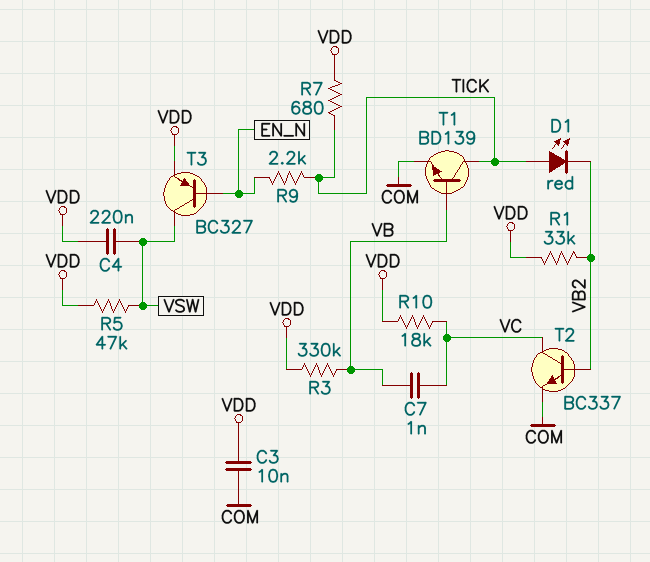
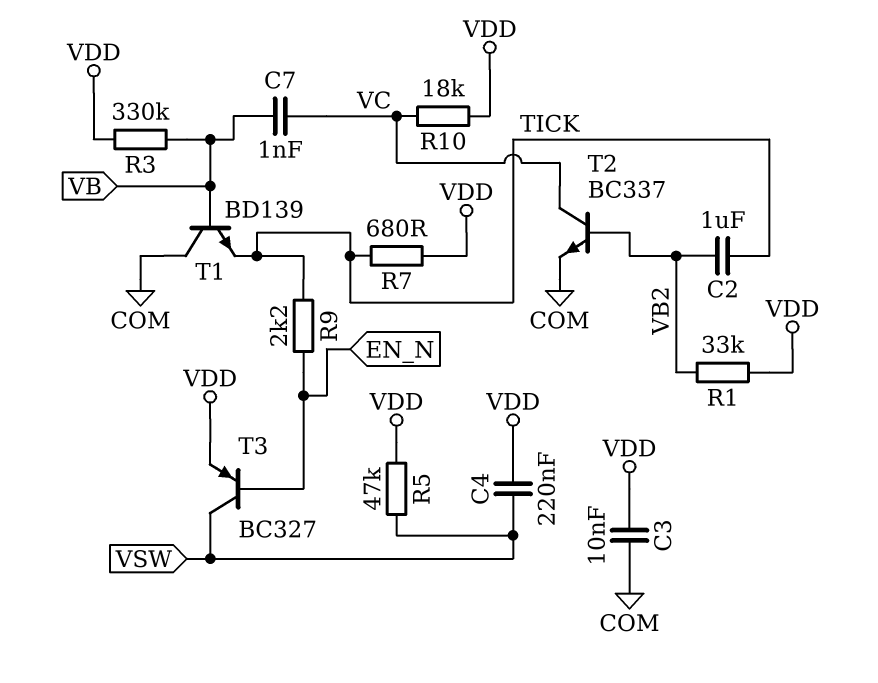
C2: none -> 1uF (TICK, VB2)
D1: LED red (A TICK, K VB2) -> none
T1: NPN BD139 (B VB, C TICK, E COM) -> NPN BD139 (B VB, C COM, E TICK)

